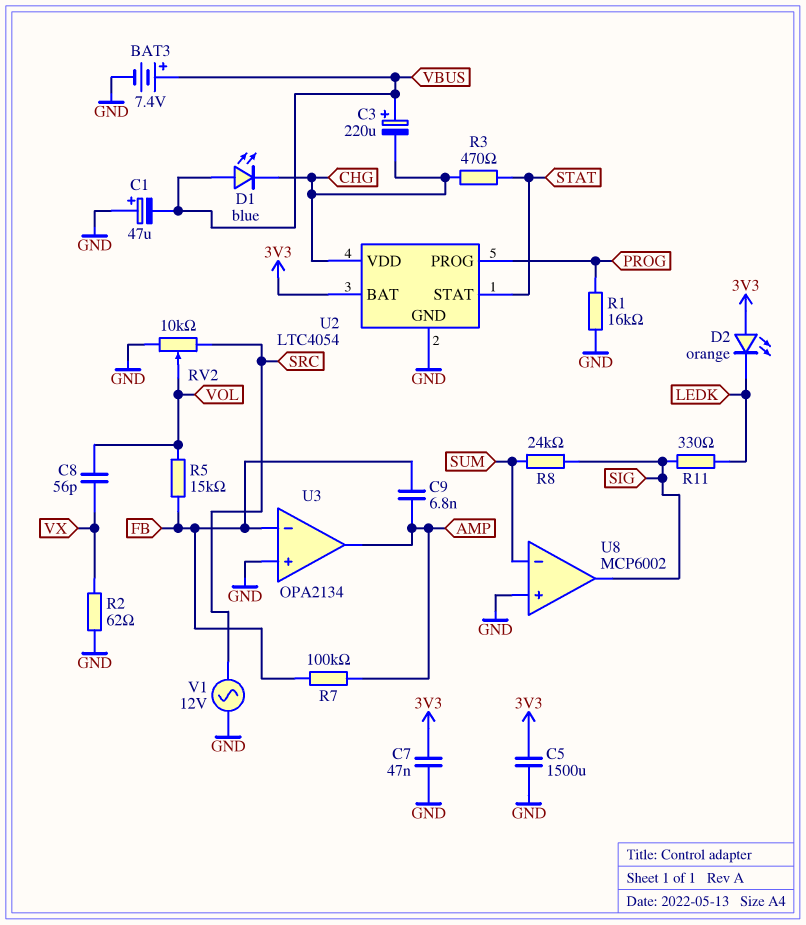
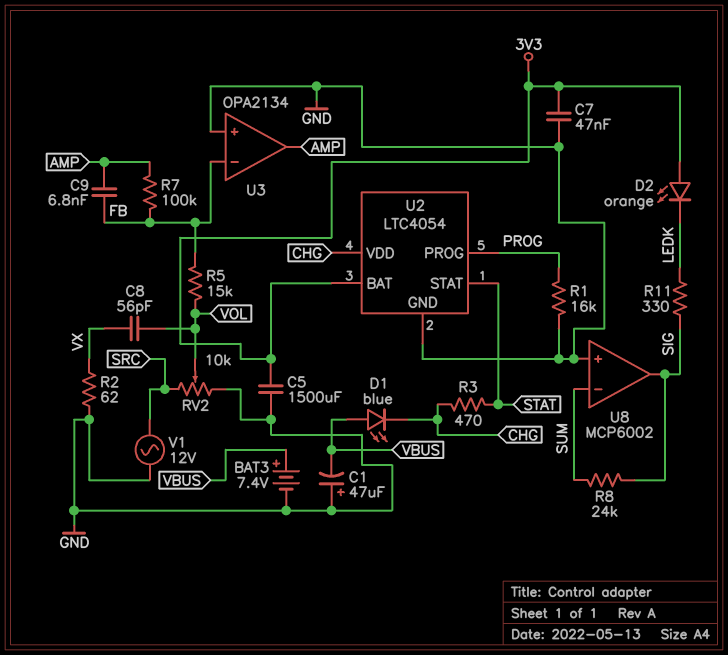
C3: 220uF (plus VBUS, minus CHG) -> none

